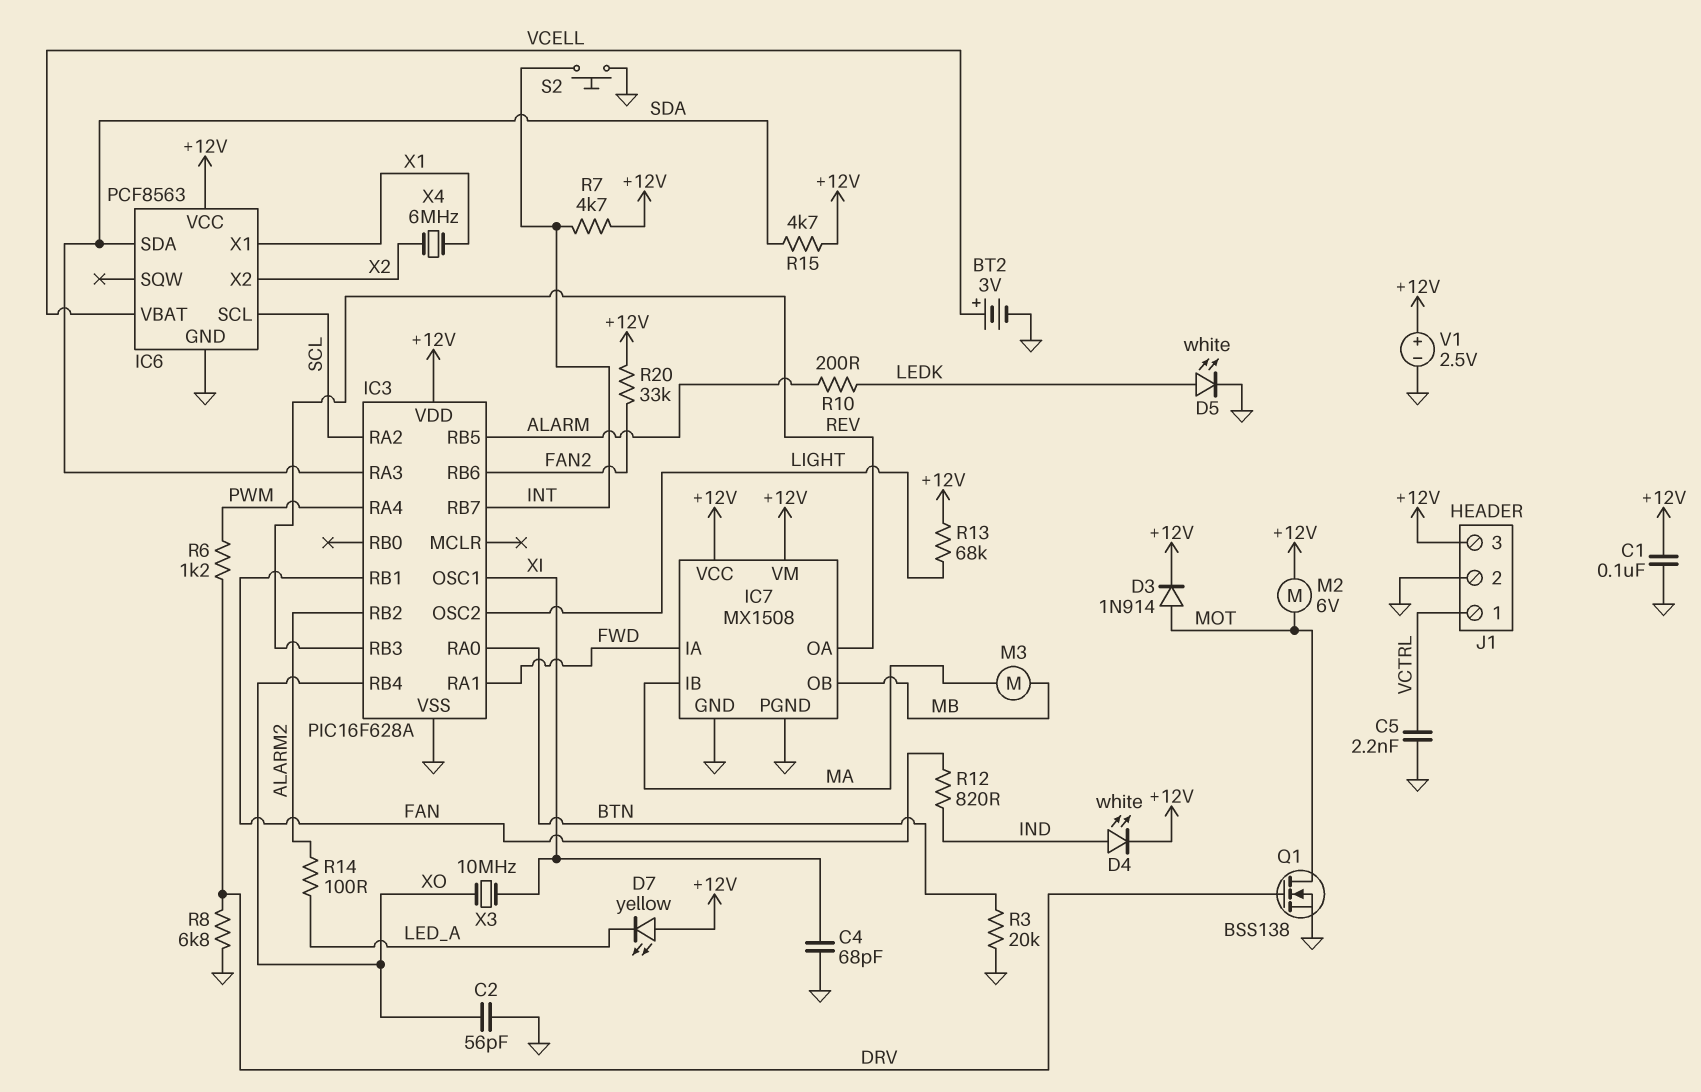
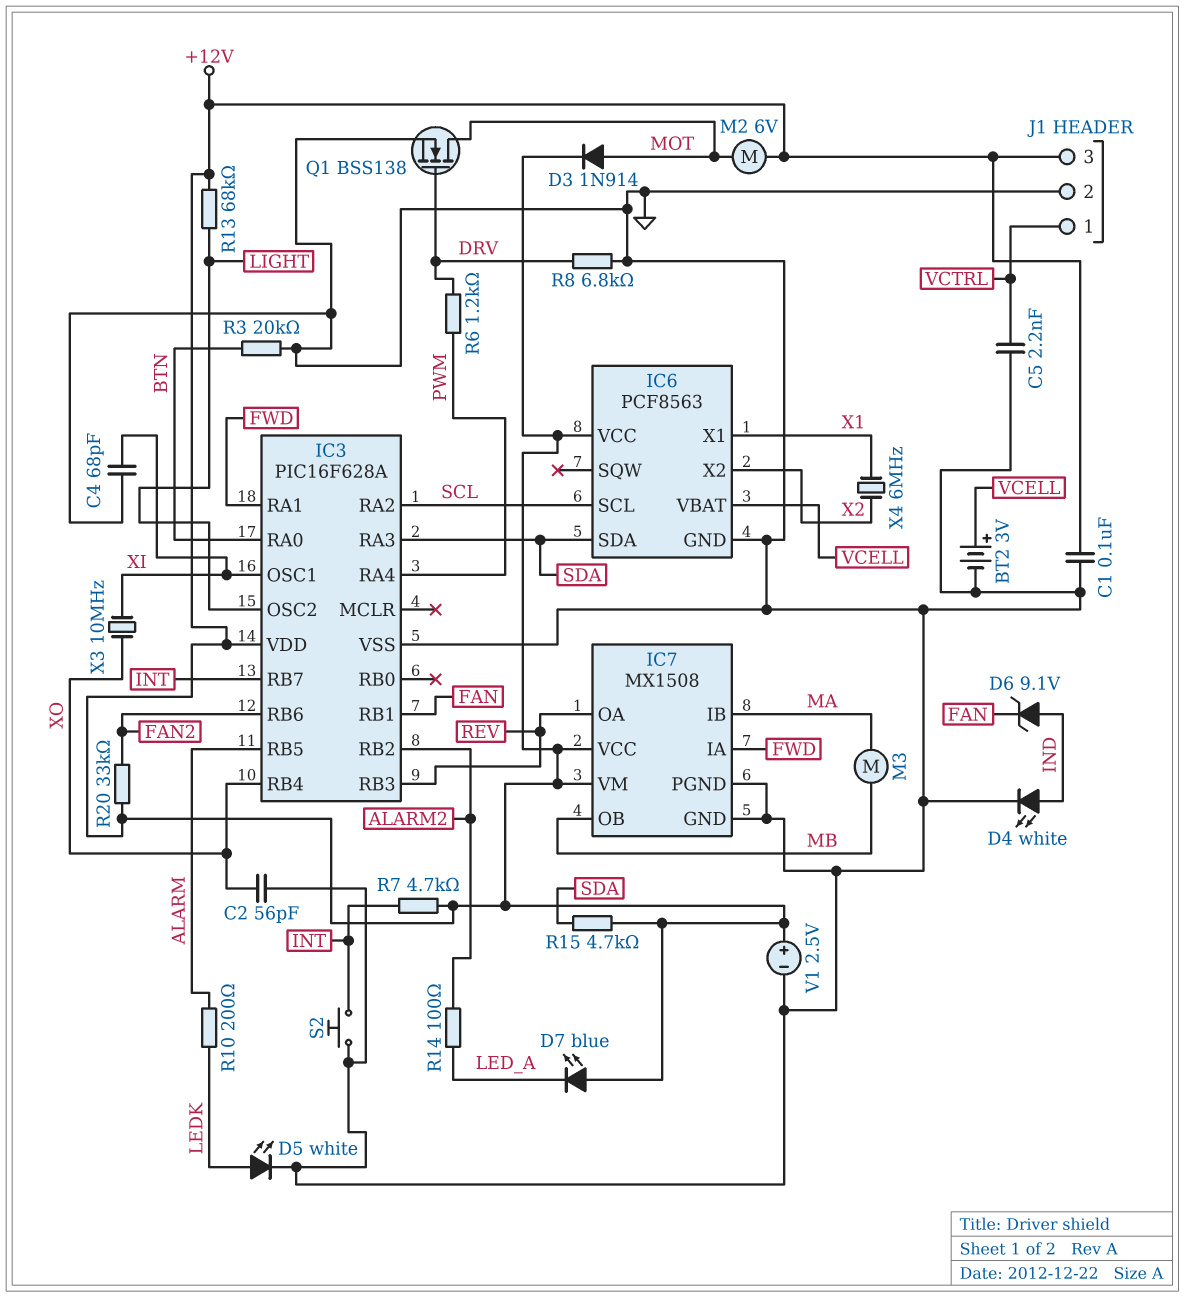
D4: LED white (A IND, K +12V) -> LED white (A IND, K GND)
D6: none -> zener 9.1V (A IND, K FAN)
D7: LED yellow (A +12V, K LED_A) -> LED blue (A +12V, K LED_A)
R12: 820 (FAN, IND) -> none

